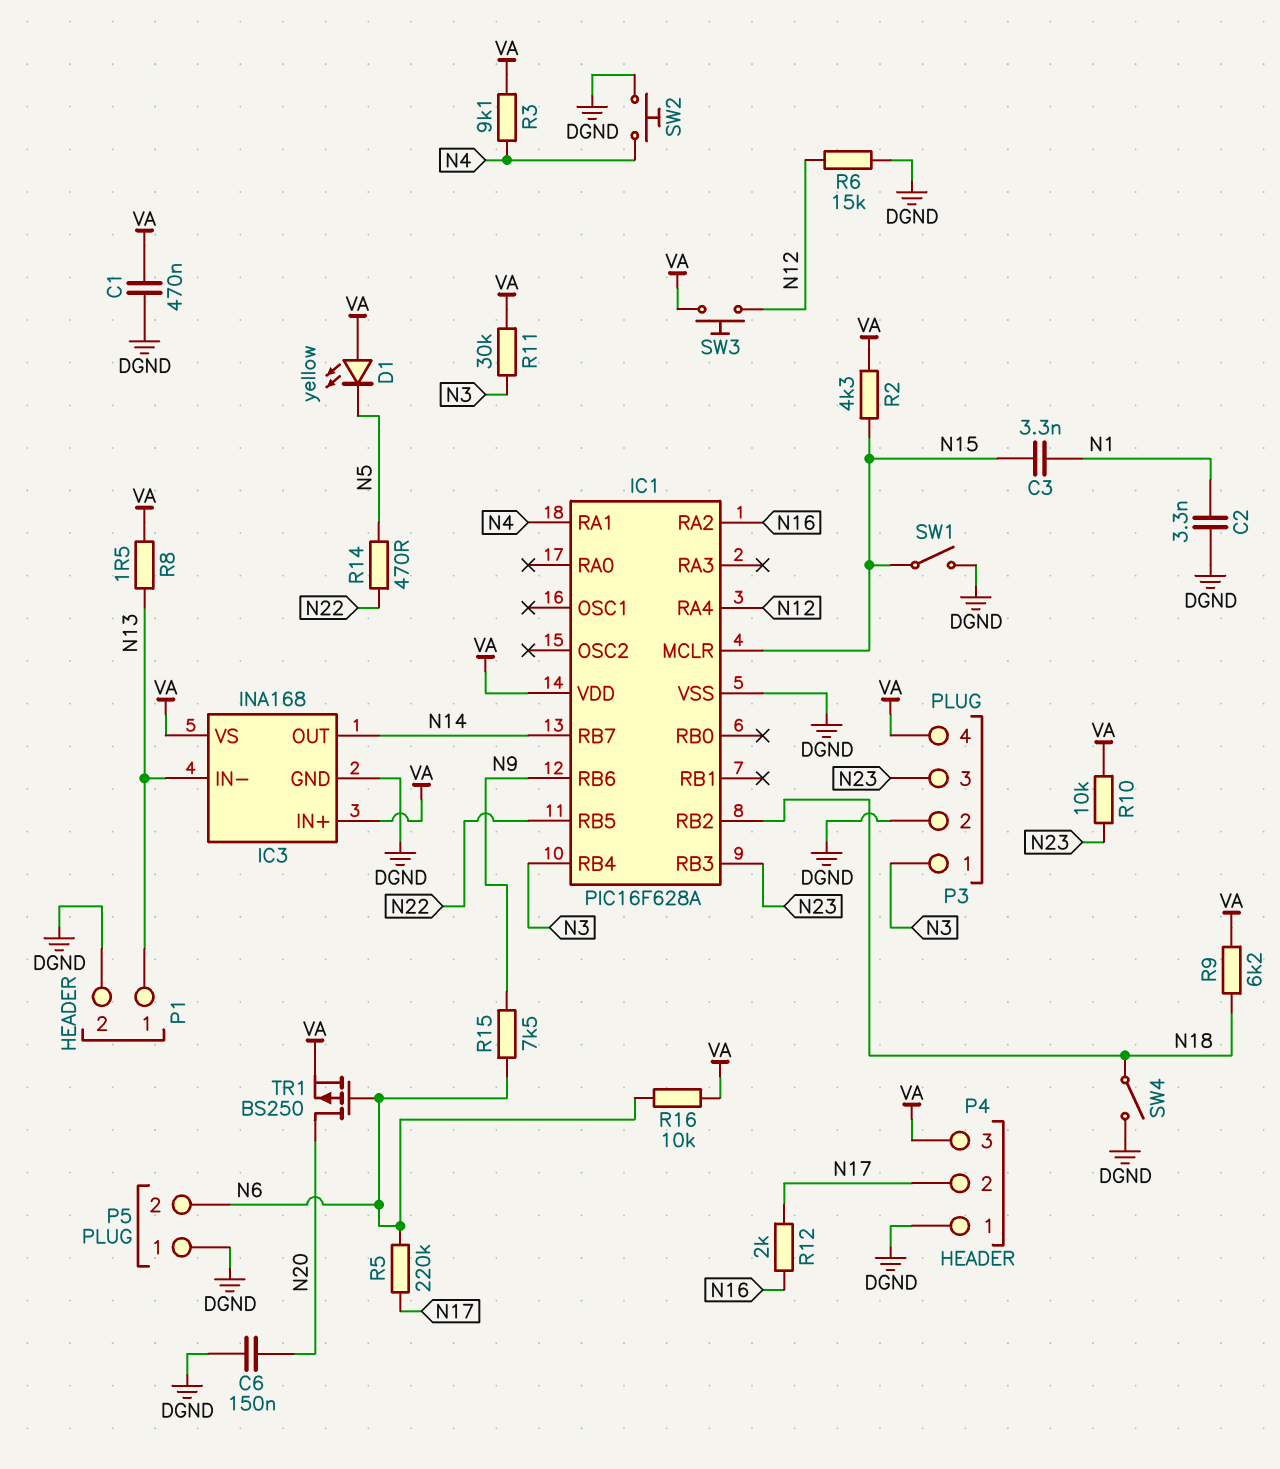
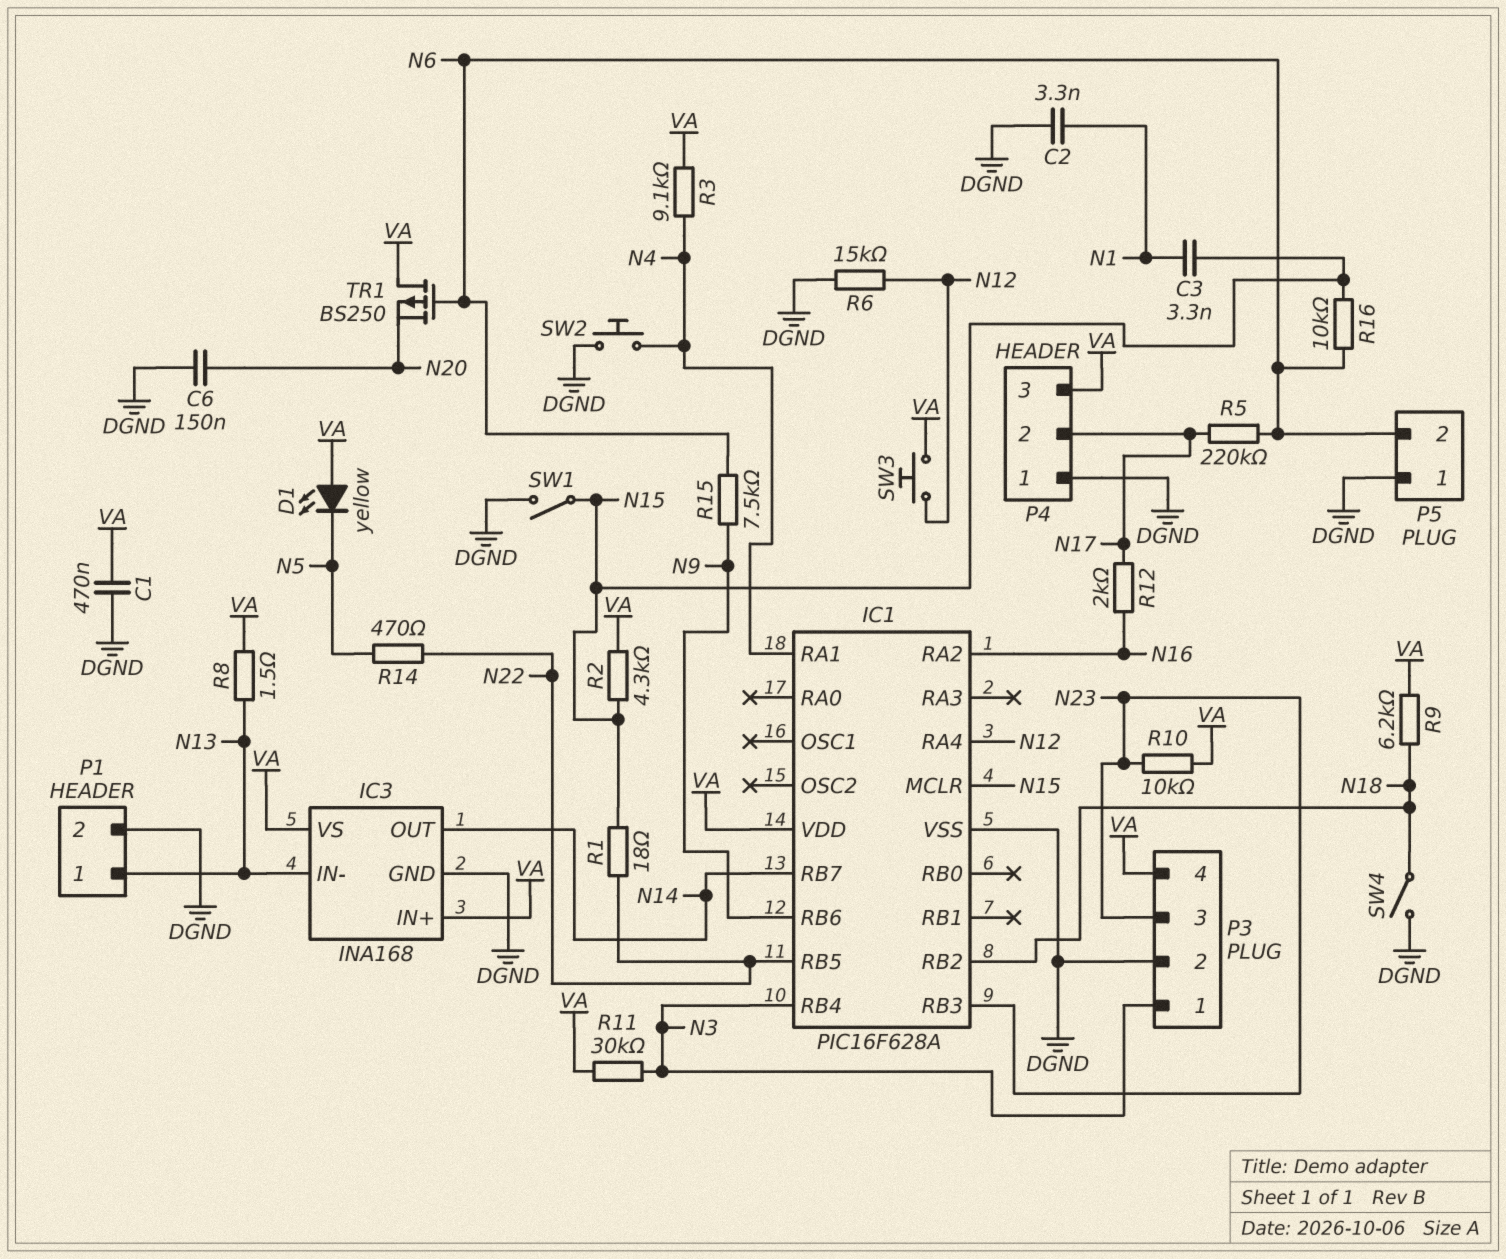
R1: none -> 18 (N15, N22)
R16: 10k (N6, VA) -> 10k (N6, N15)
TR1: PMOS BS250 (G N6, D N20, S VA) -> PMOS BS250 (G N6, D VA, S N20)

